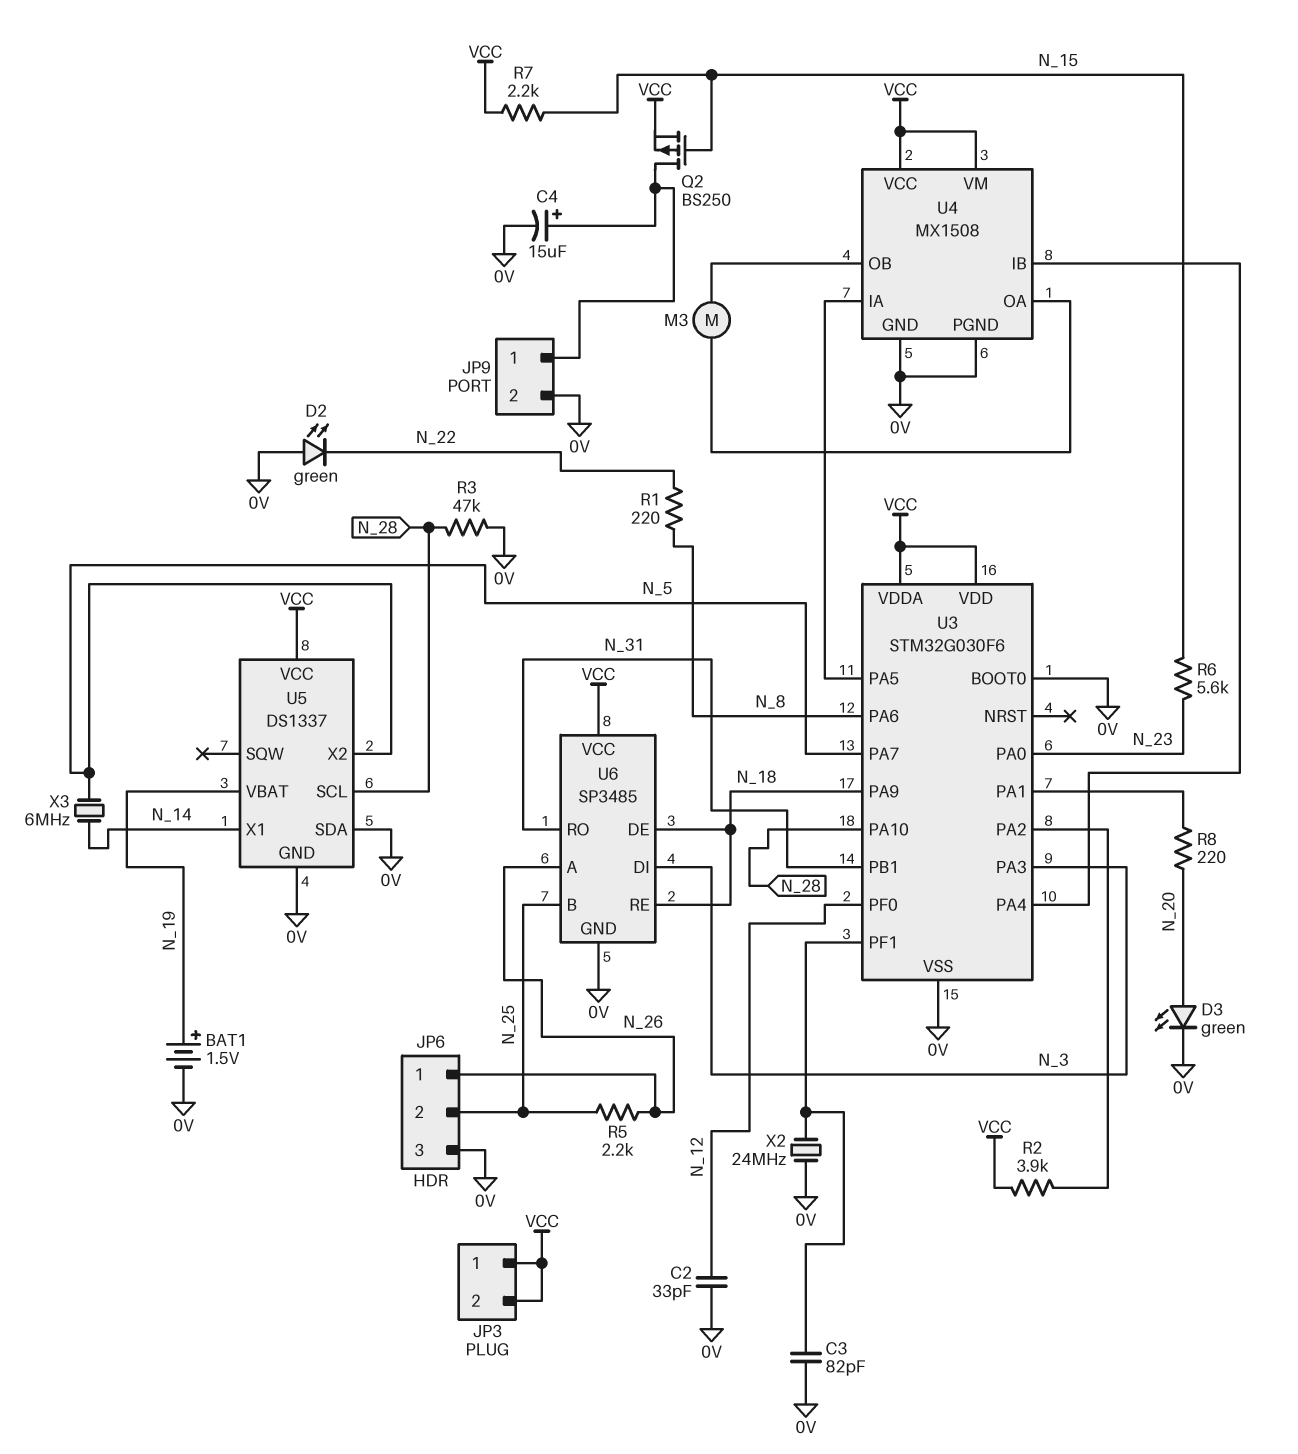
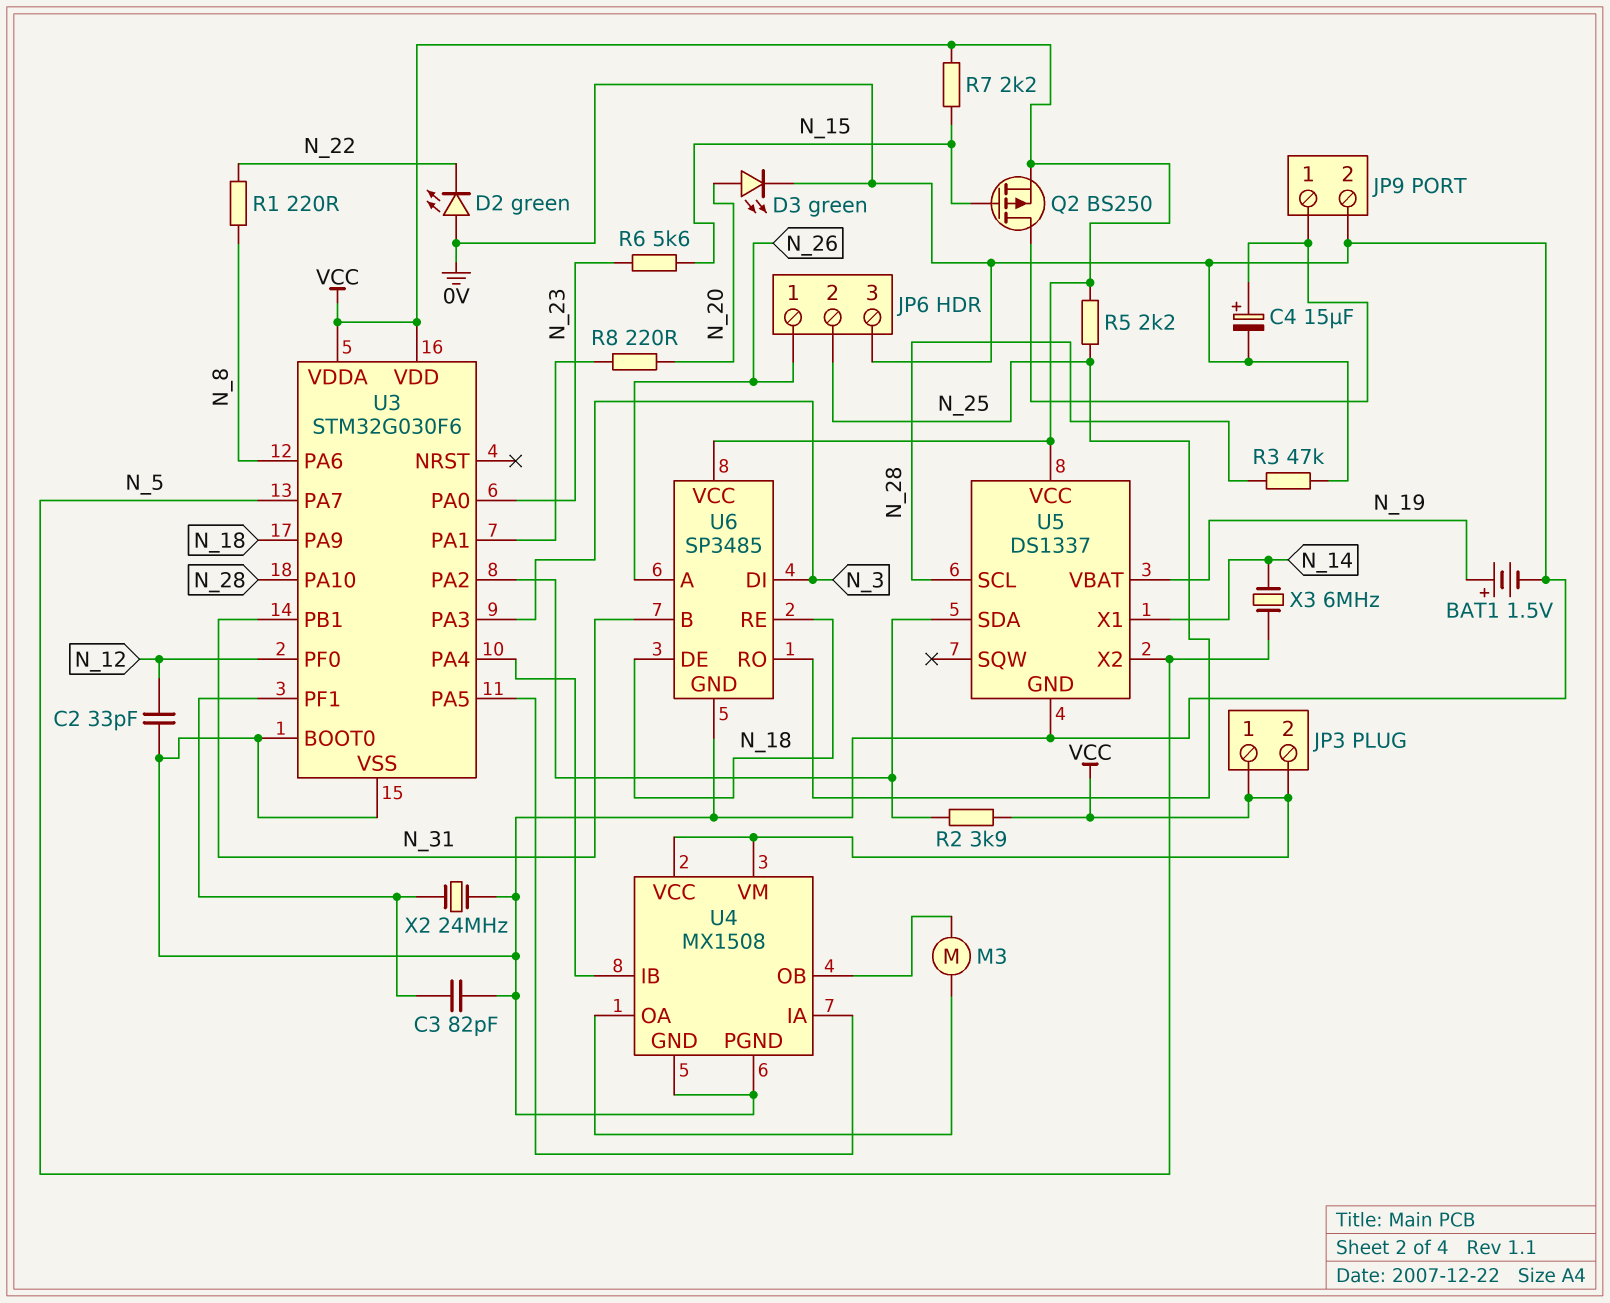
R5: 2.2k (N_25, N_26) -> 2.2k (N_25, VCC)
U5 pin SDA: 0V -> U3/PA2
U6 pin B: N_25 -> N_31
U6 pin RO: N_31 -> N_25

